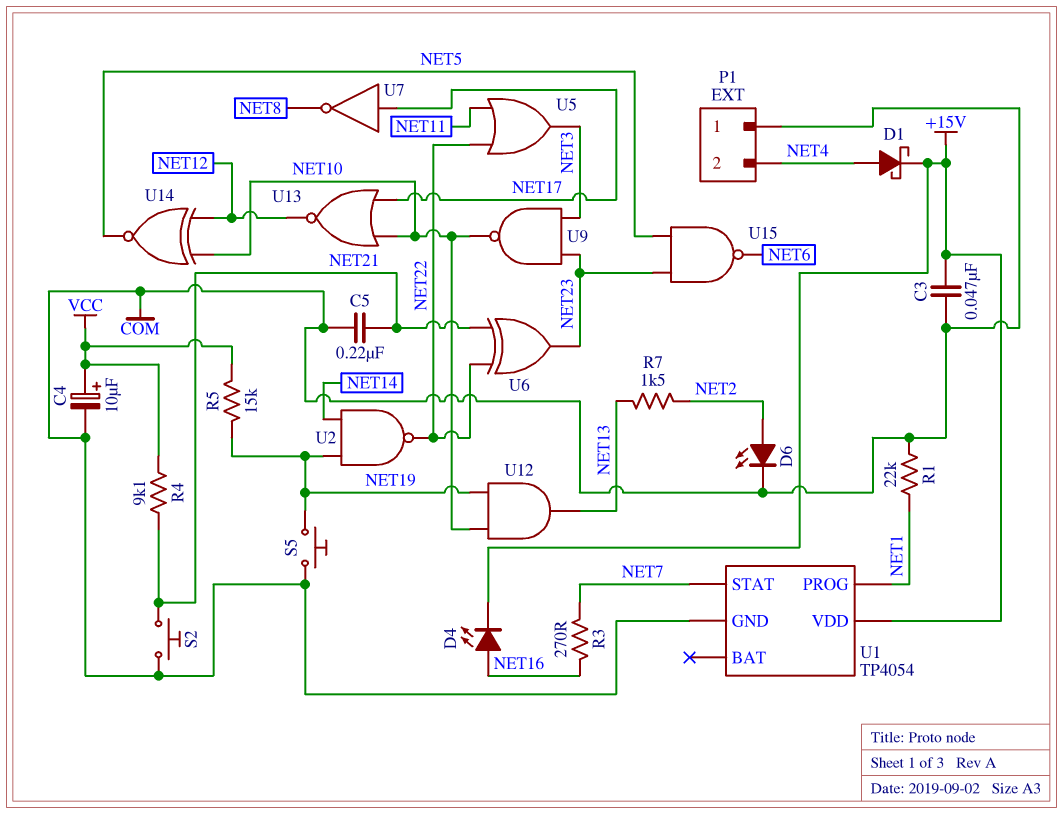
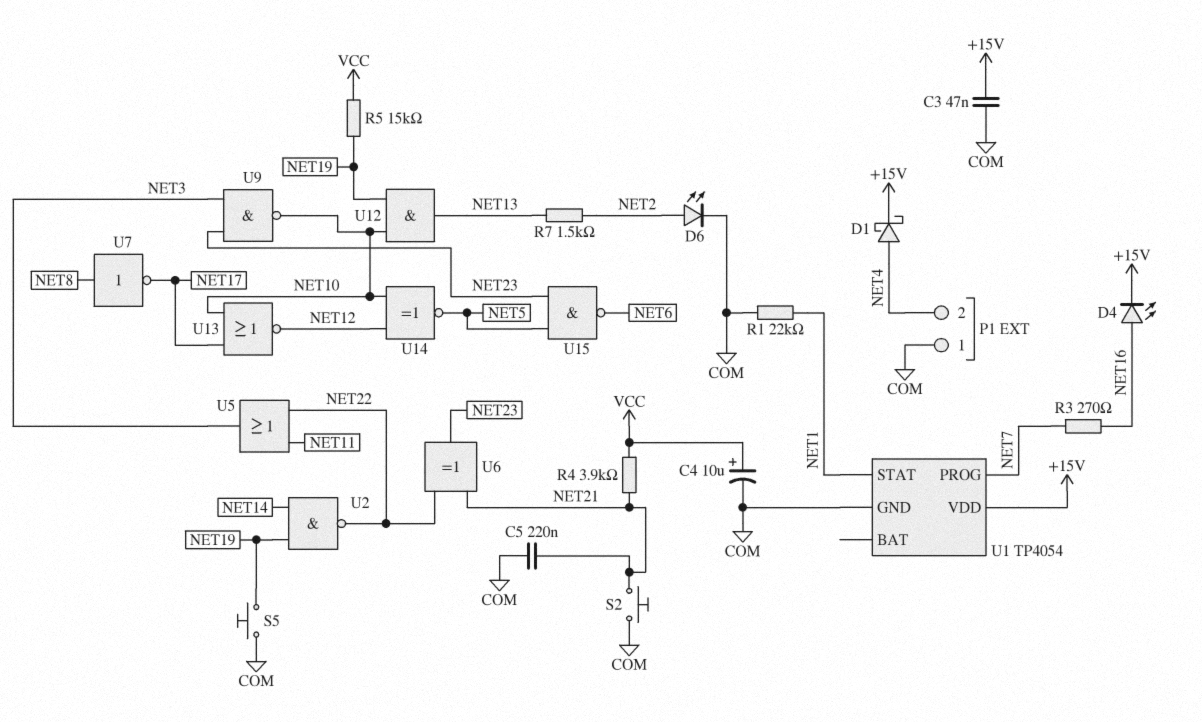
R4: 9.1k (NET21, VCC) -> 3.9k (NET21, VCC)
U1 pin PROG: NET1 -> NET7
U1 pin STAT: NET7 -> NET1
U7: NOT (in NET17, out NET8) -> NOT (in NET8, out NET17)

